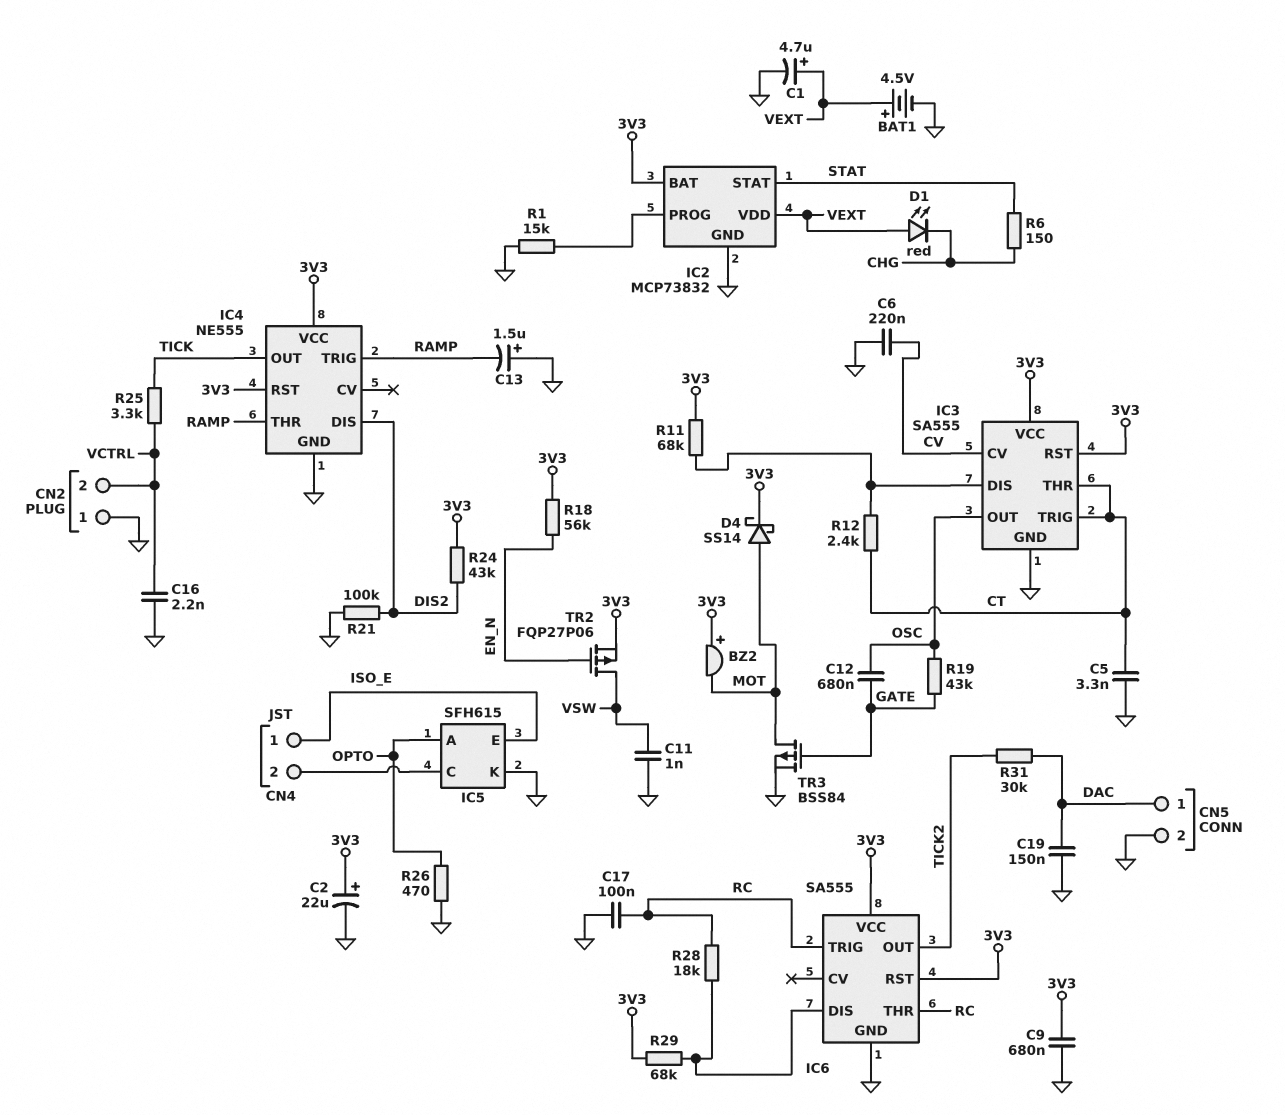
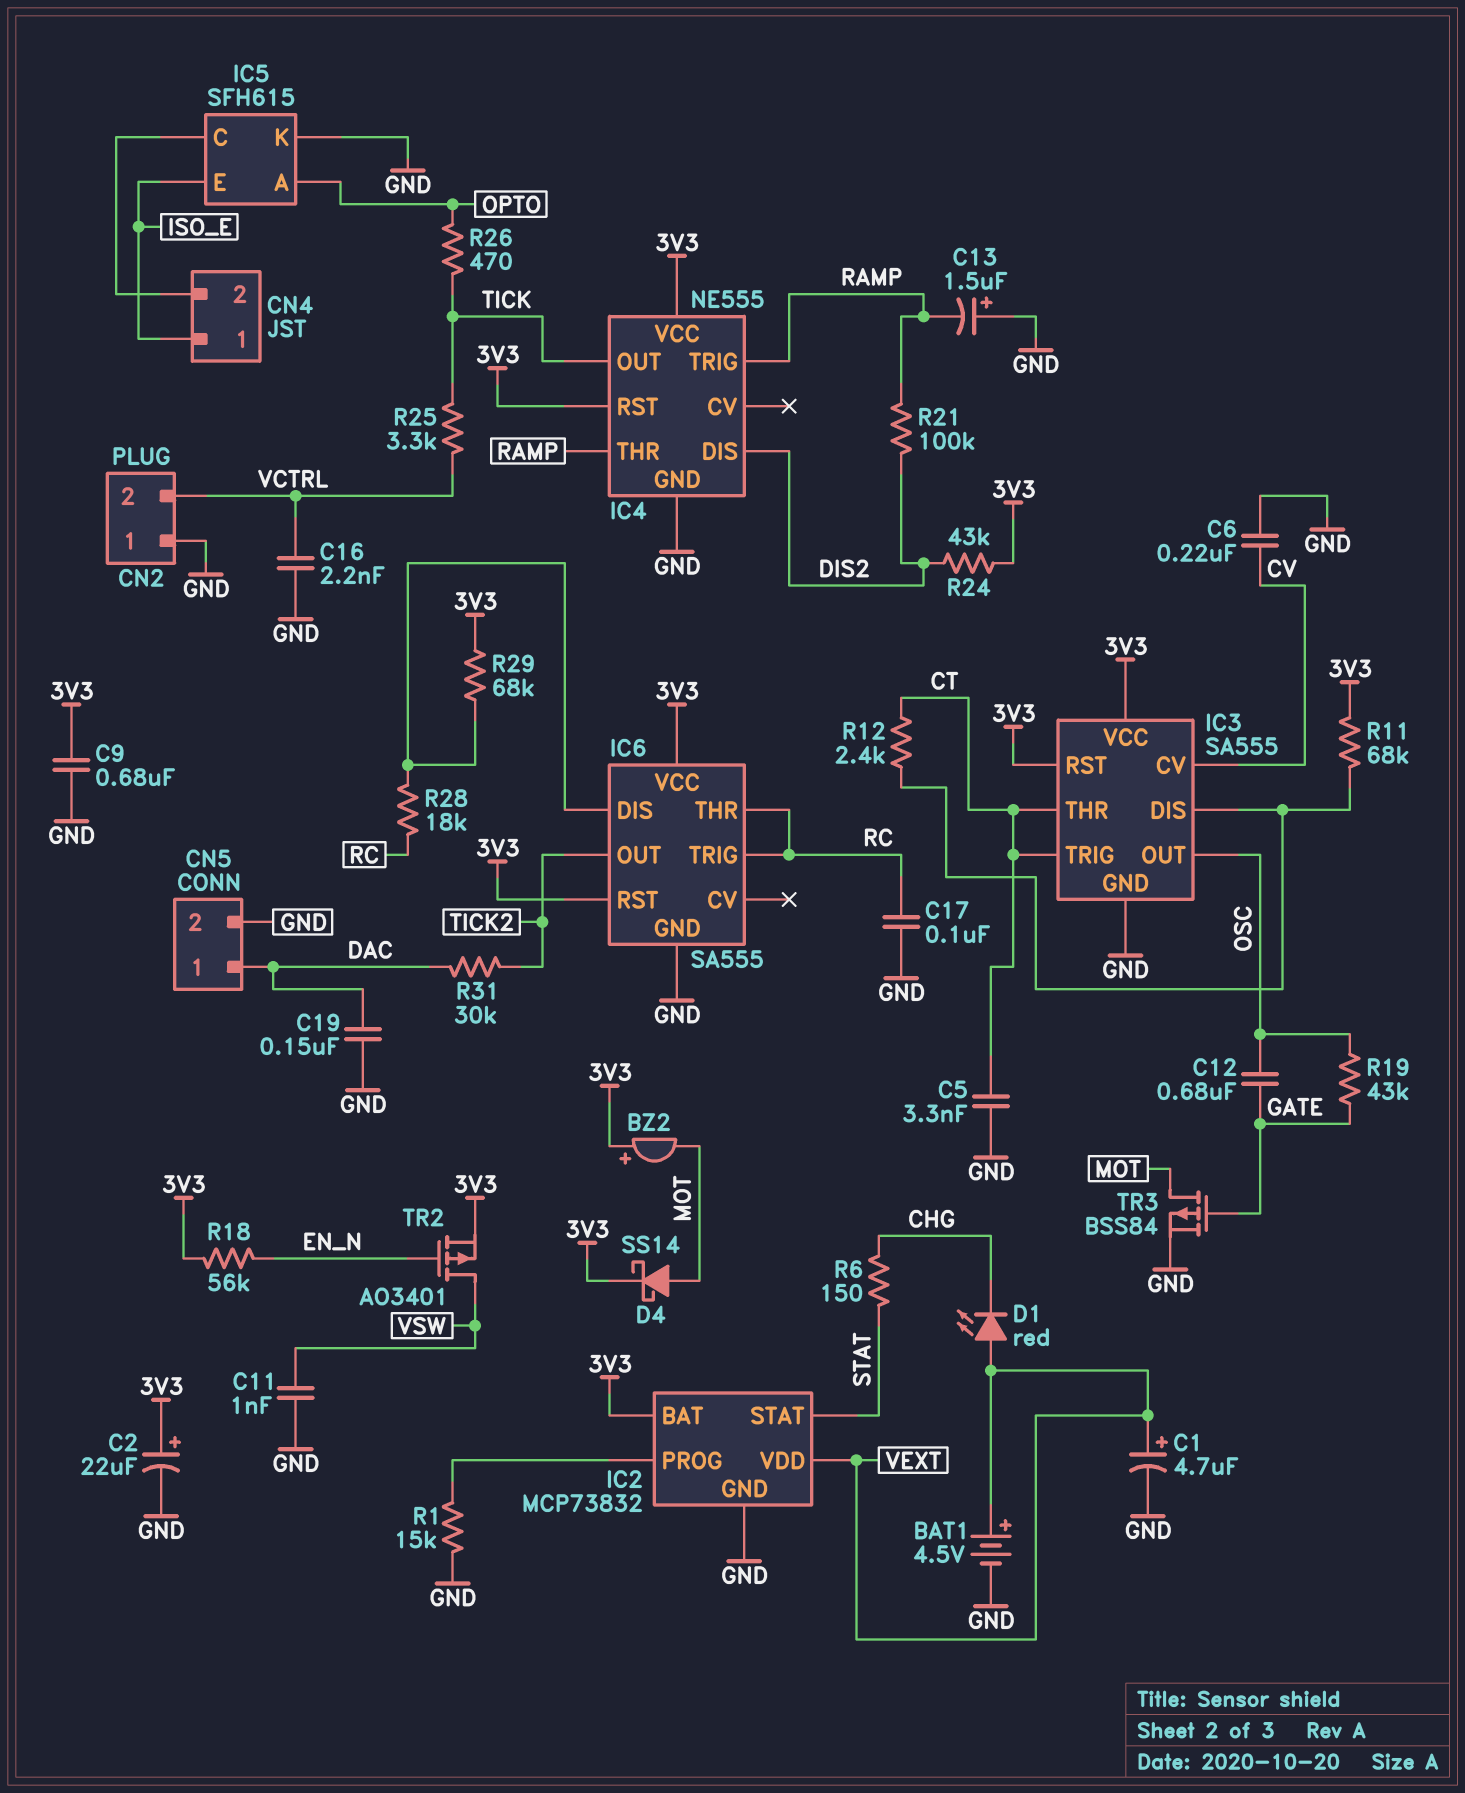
R21: 100k (DIS2, GND) -> 100k (DIS2, RAMP)
R26: 470 (GND, OPTO) -> 470 (OPTO, TICK)
TR2: PMOS FQP27P06 (G EN_N, D VSW, S 3V3) -> PMOS AO3401 (G EN_N, D VSW, S 3V3)

